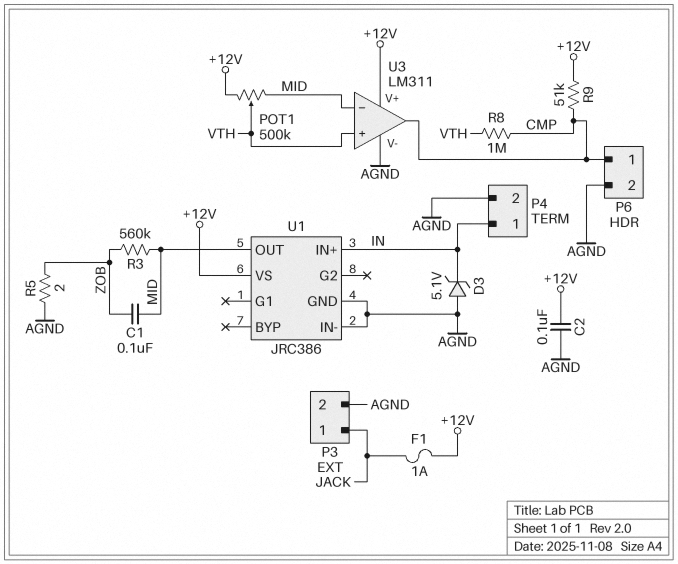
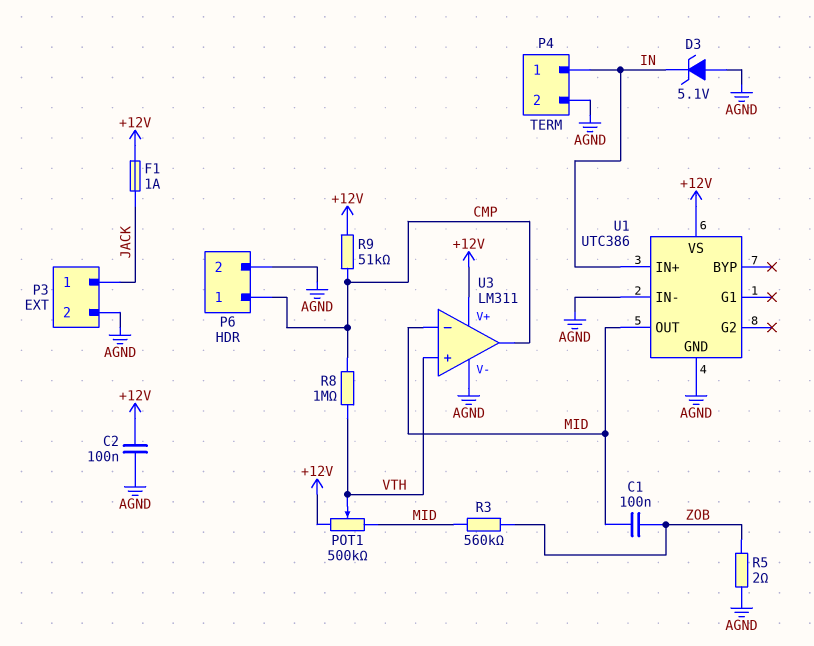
U1: JRC386 -> UTC386

